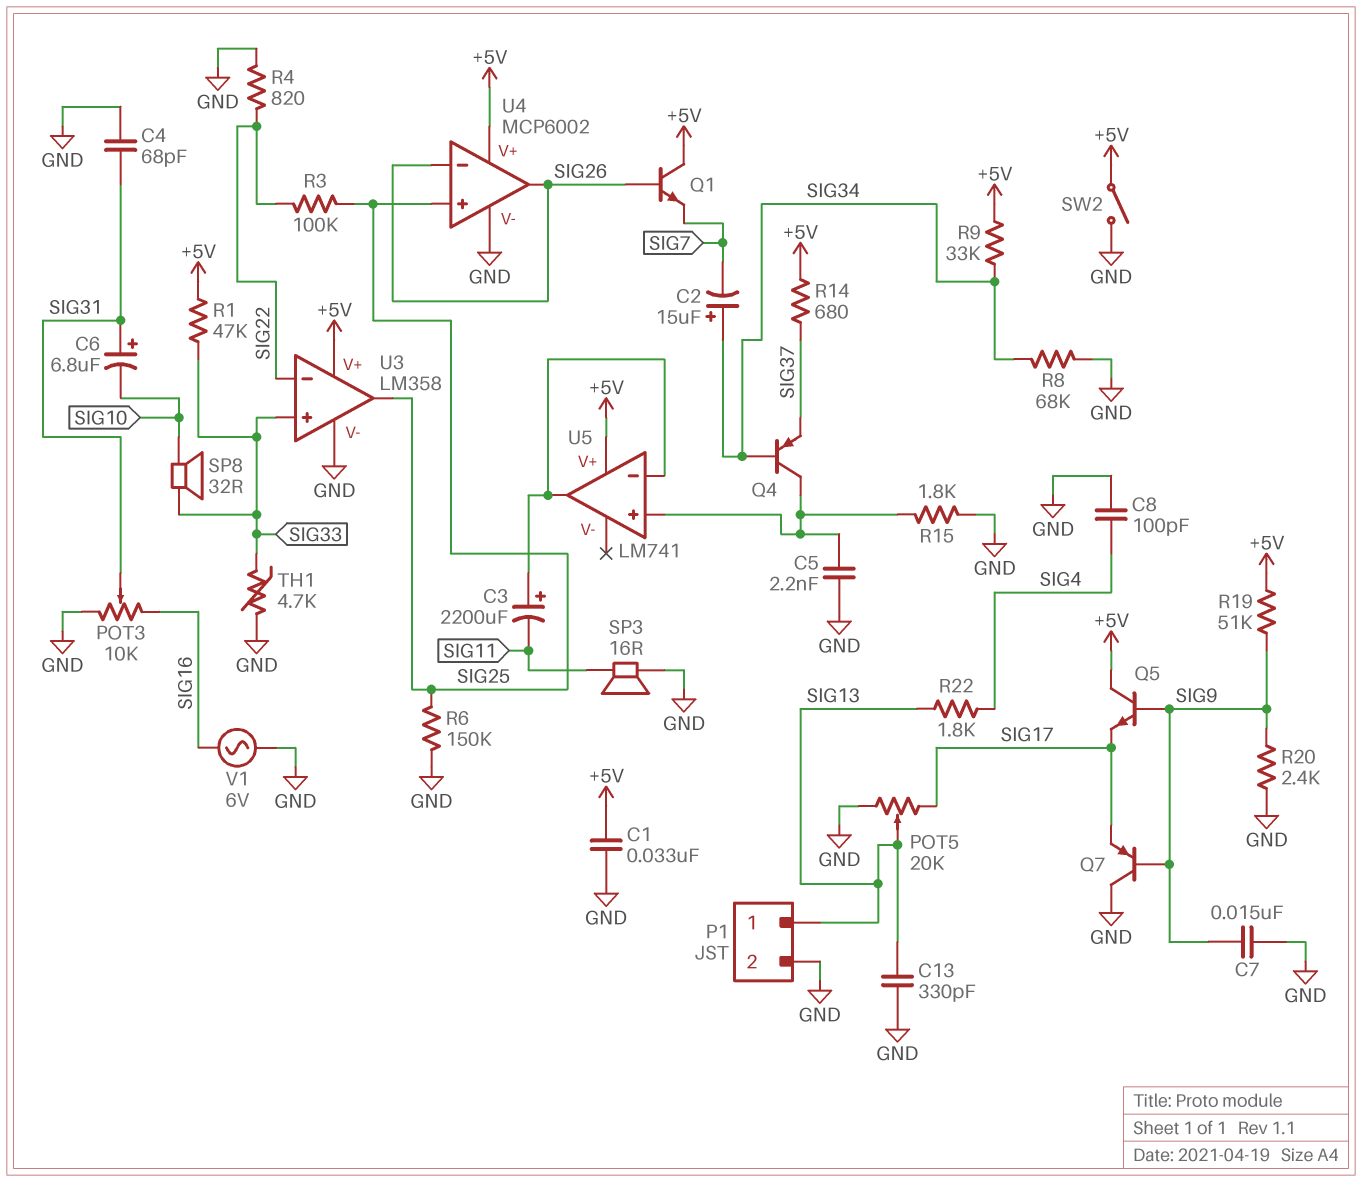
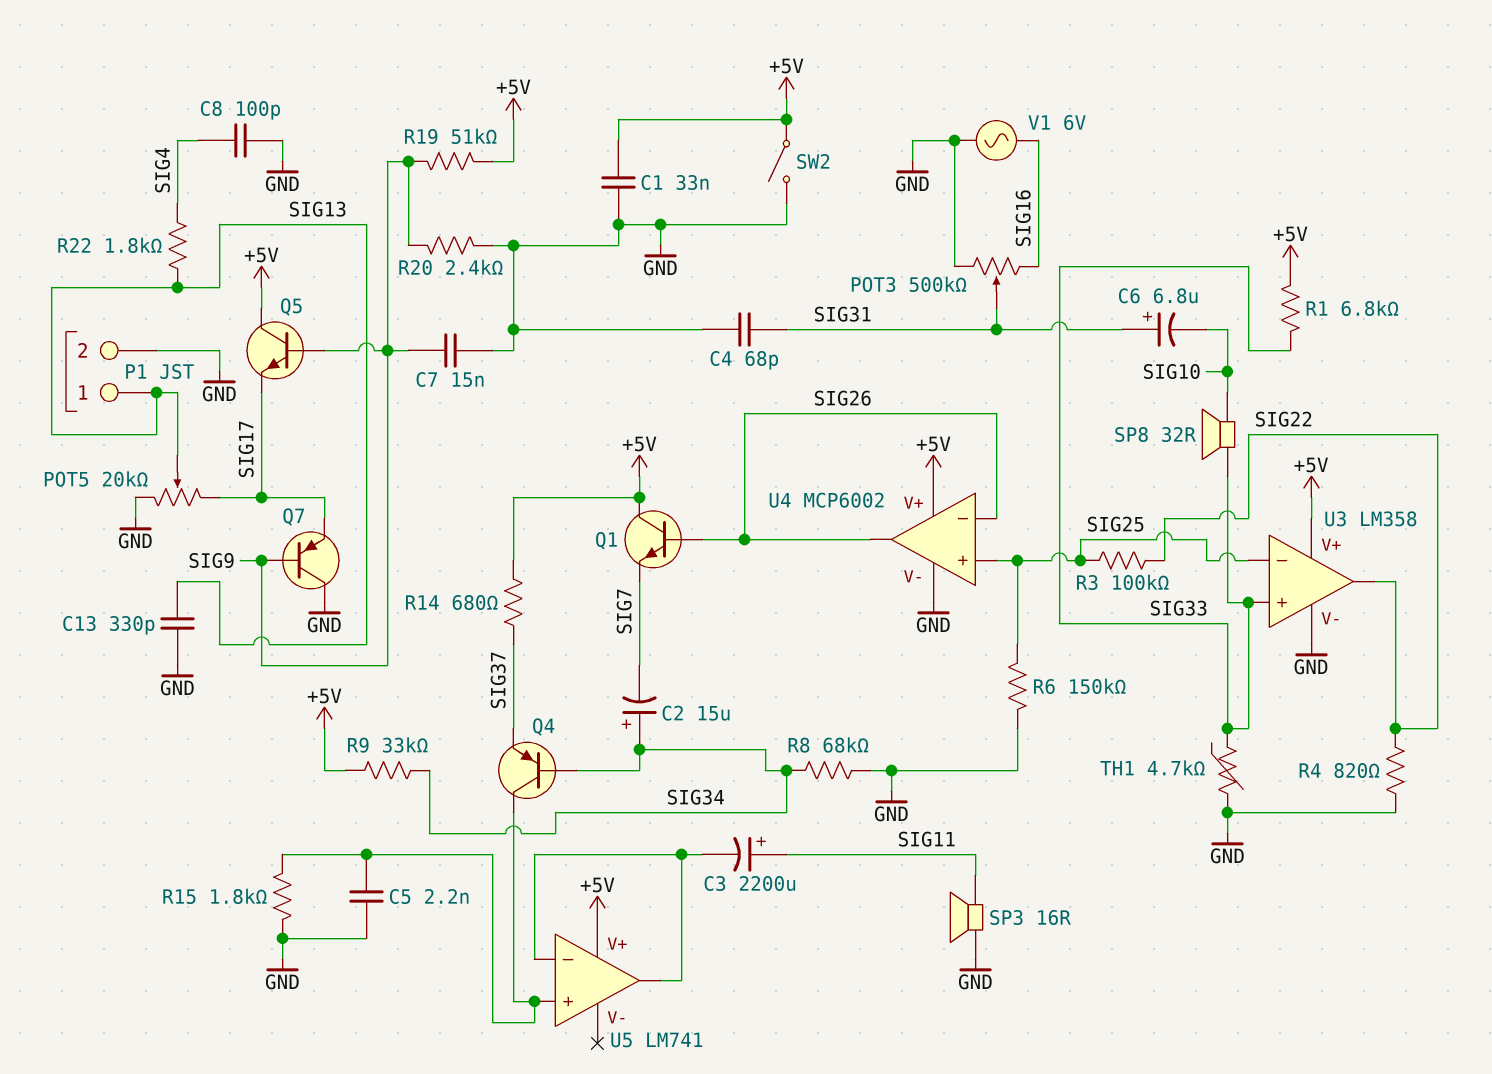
C3: 2200uF (plus U5/in-, minus SIG11) -> 2200uF (plus SIG11, minus U5/in-)
POT3: 10k (GND, SIG16, wiper SIG31) -> 500k (GND, SIG16, wiper SIG31)
R1: 47k (+5V, SIG33) -> 6.8k (+5V, SIG33)
U3 pin in-: SIG22 -> SIG25
U3 pin out: SIG25 -> SIG22

